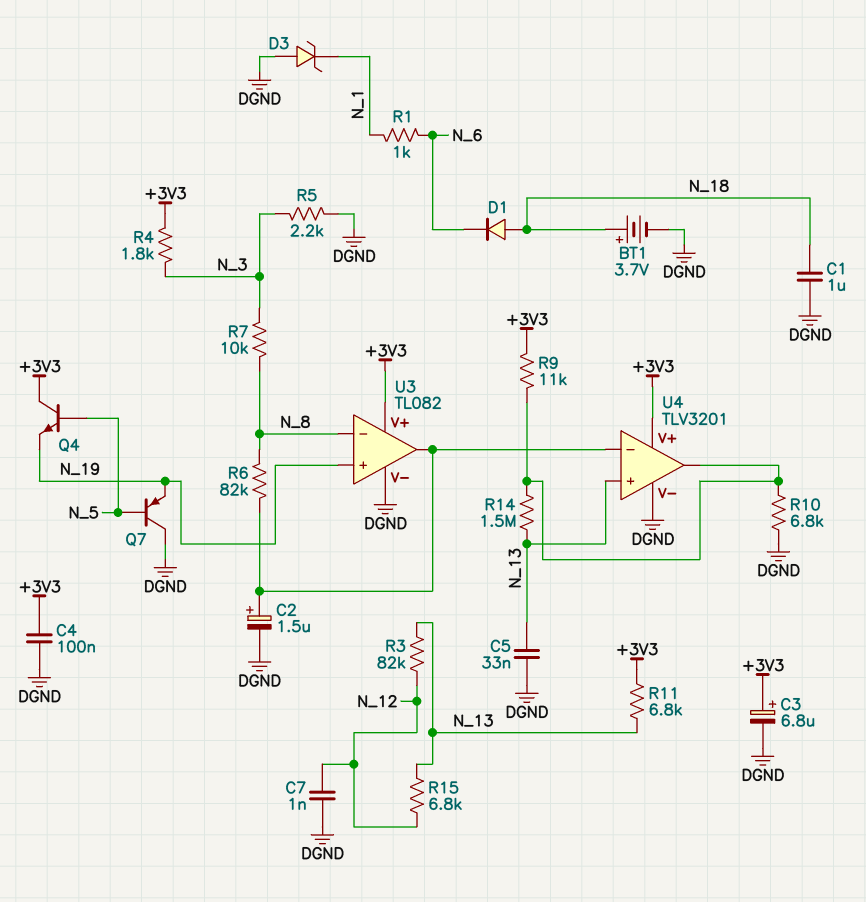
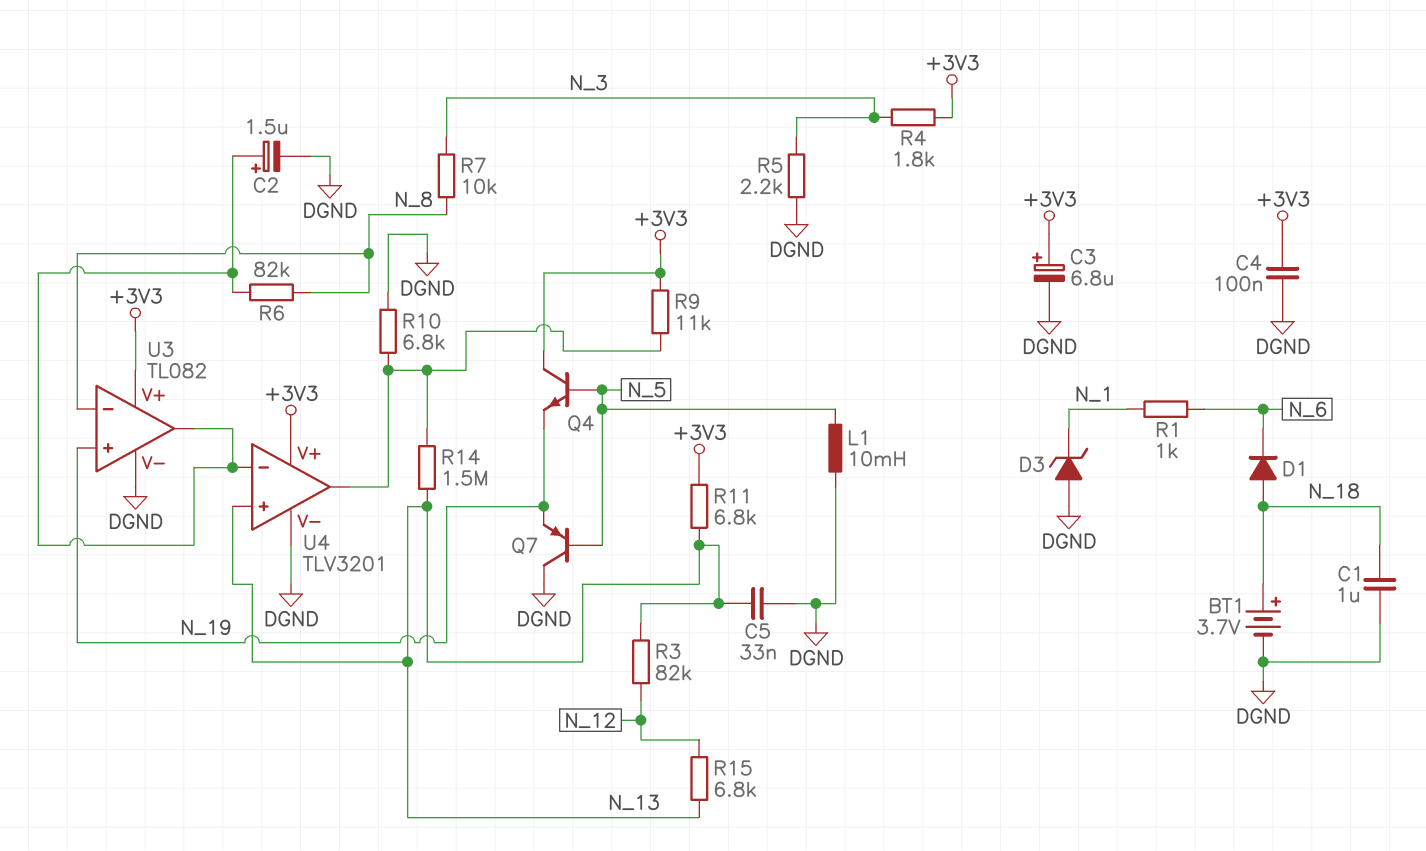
C7: 1nF (DGND, N_12) -> none
L1: none -> 10mH (DGND, N_5)

